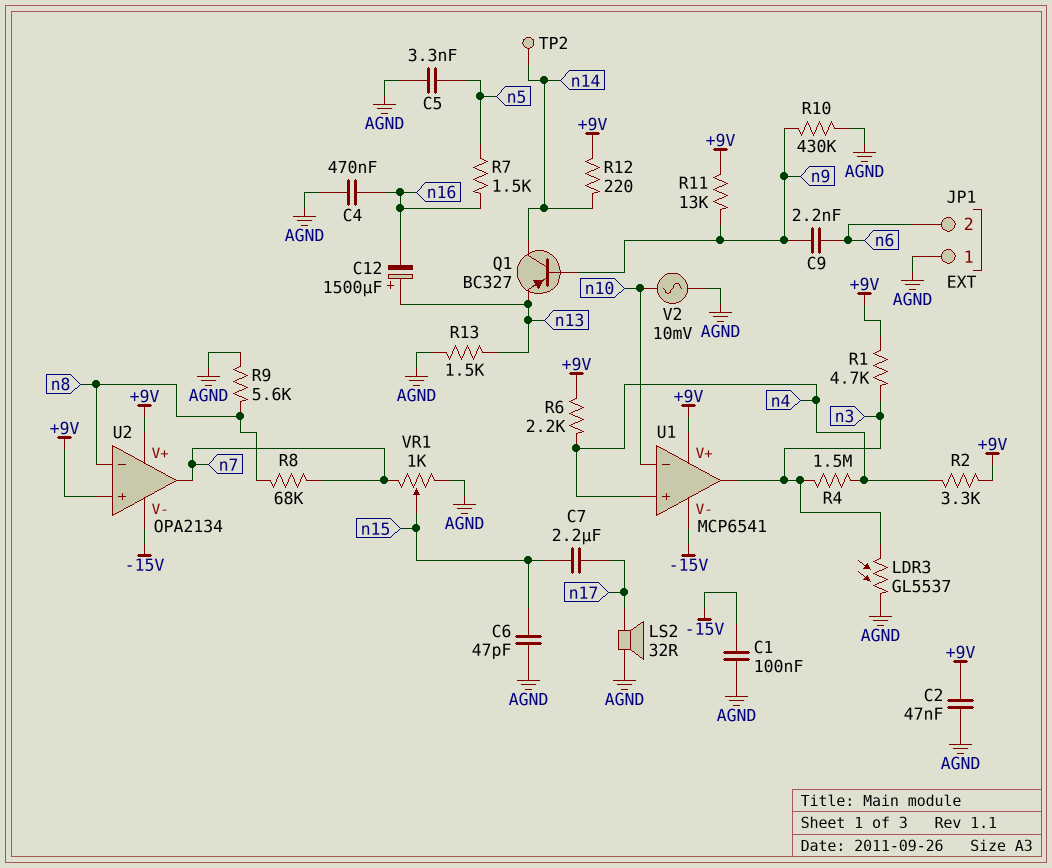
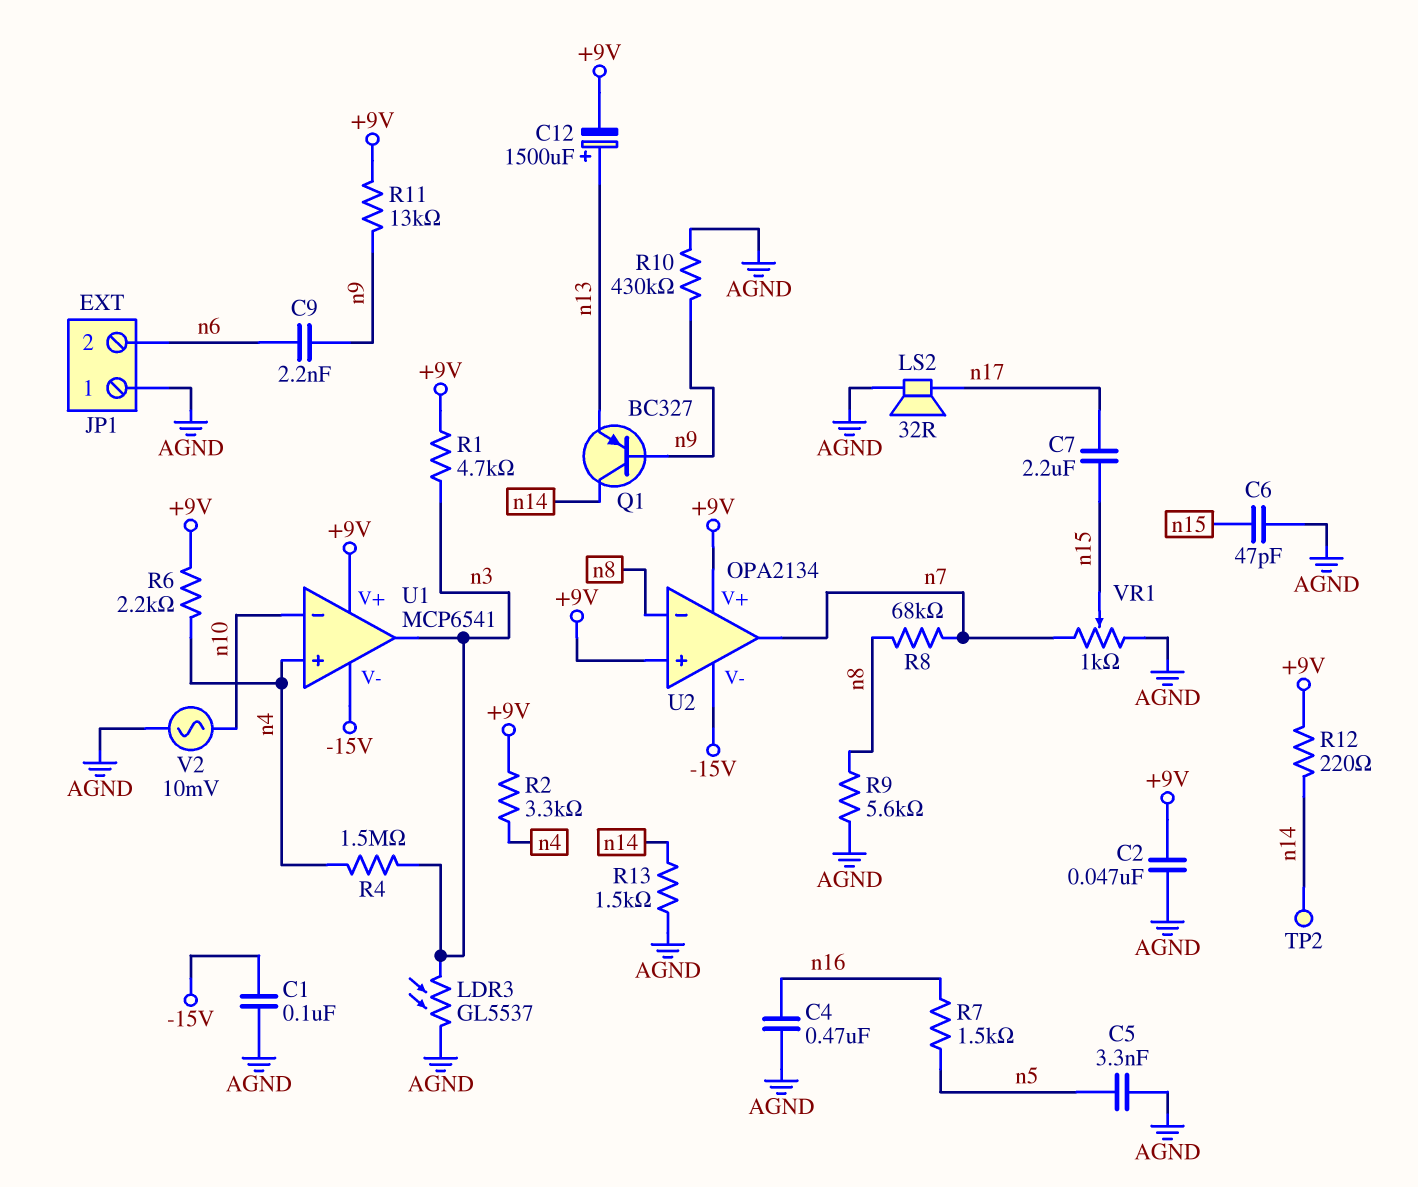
C12: 1500uF (plus n13, minus n16) -> 1500uF (plus n13, minus +9V)
R13: 1.5k (AGND, n13) -> 1.5k (AGND, n14)

